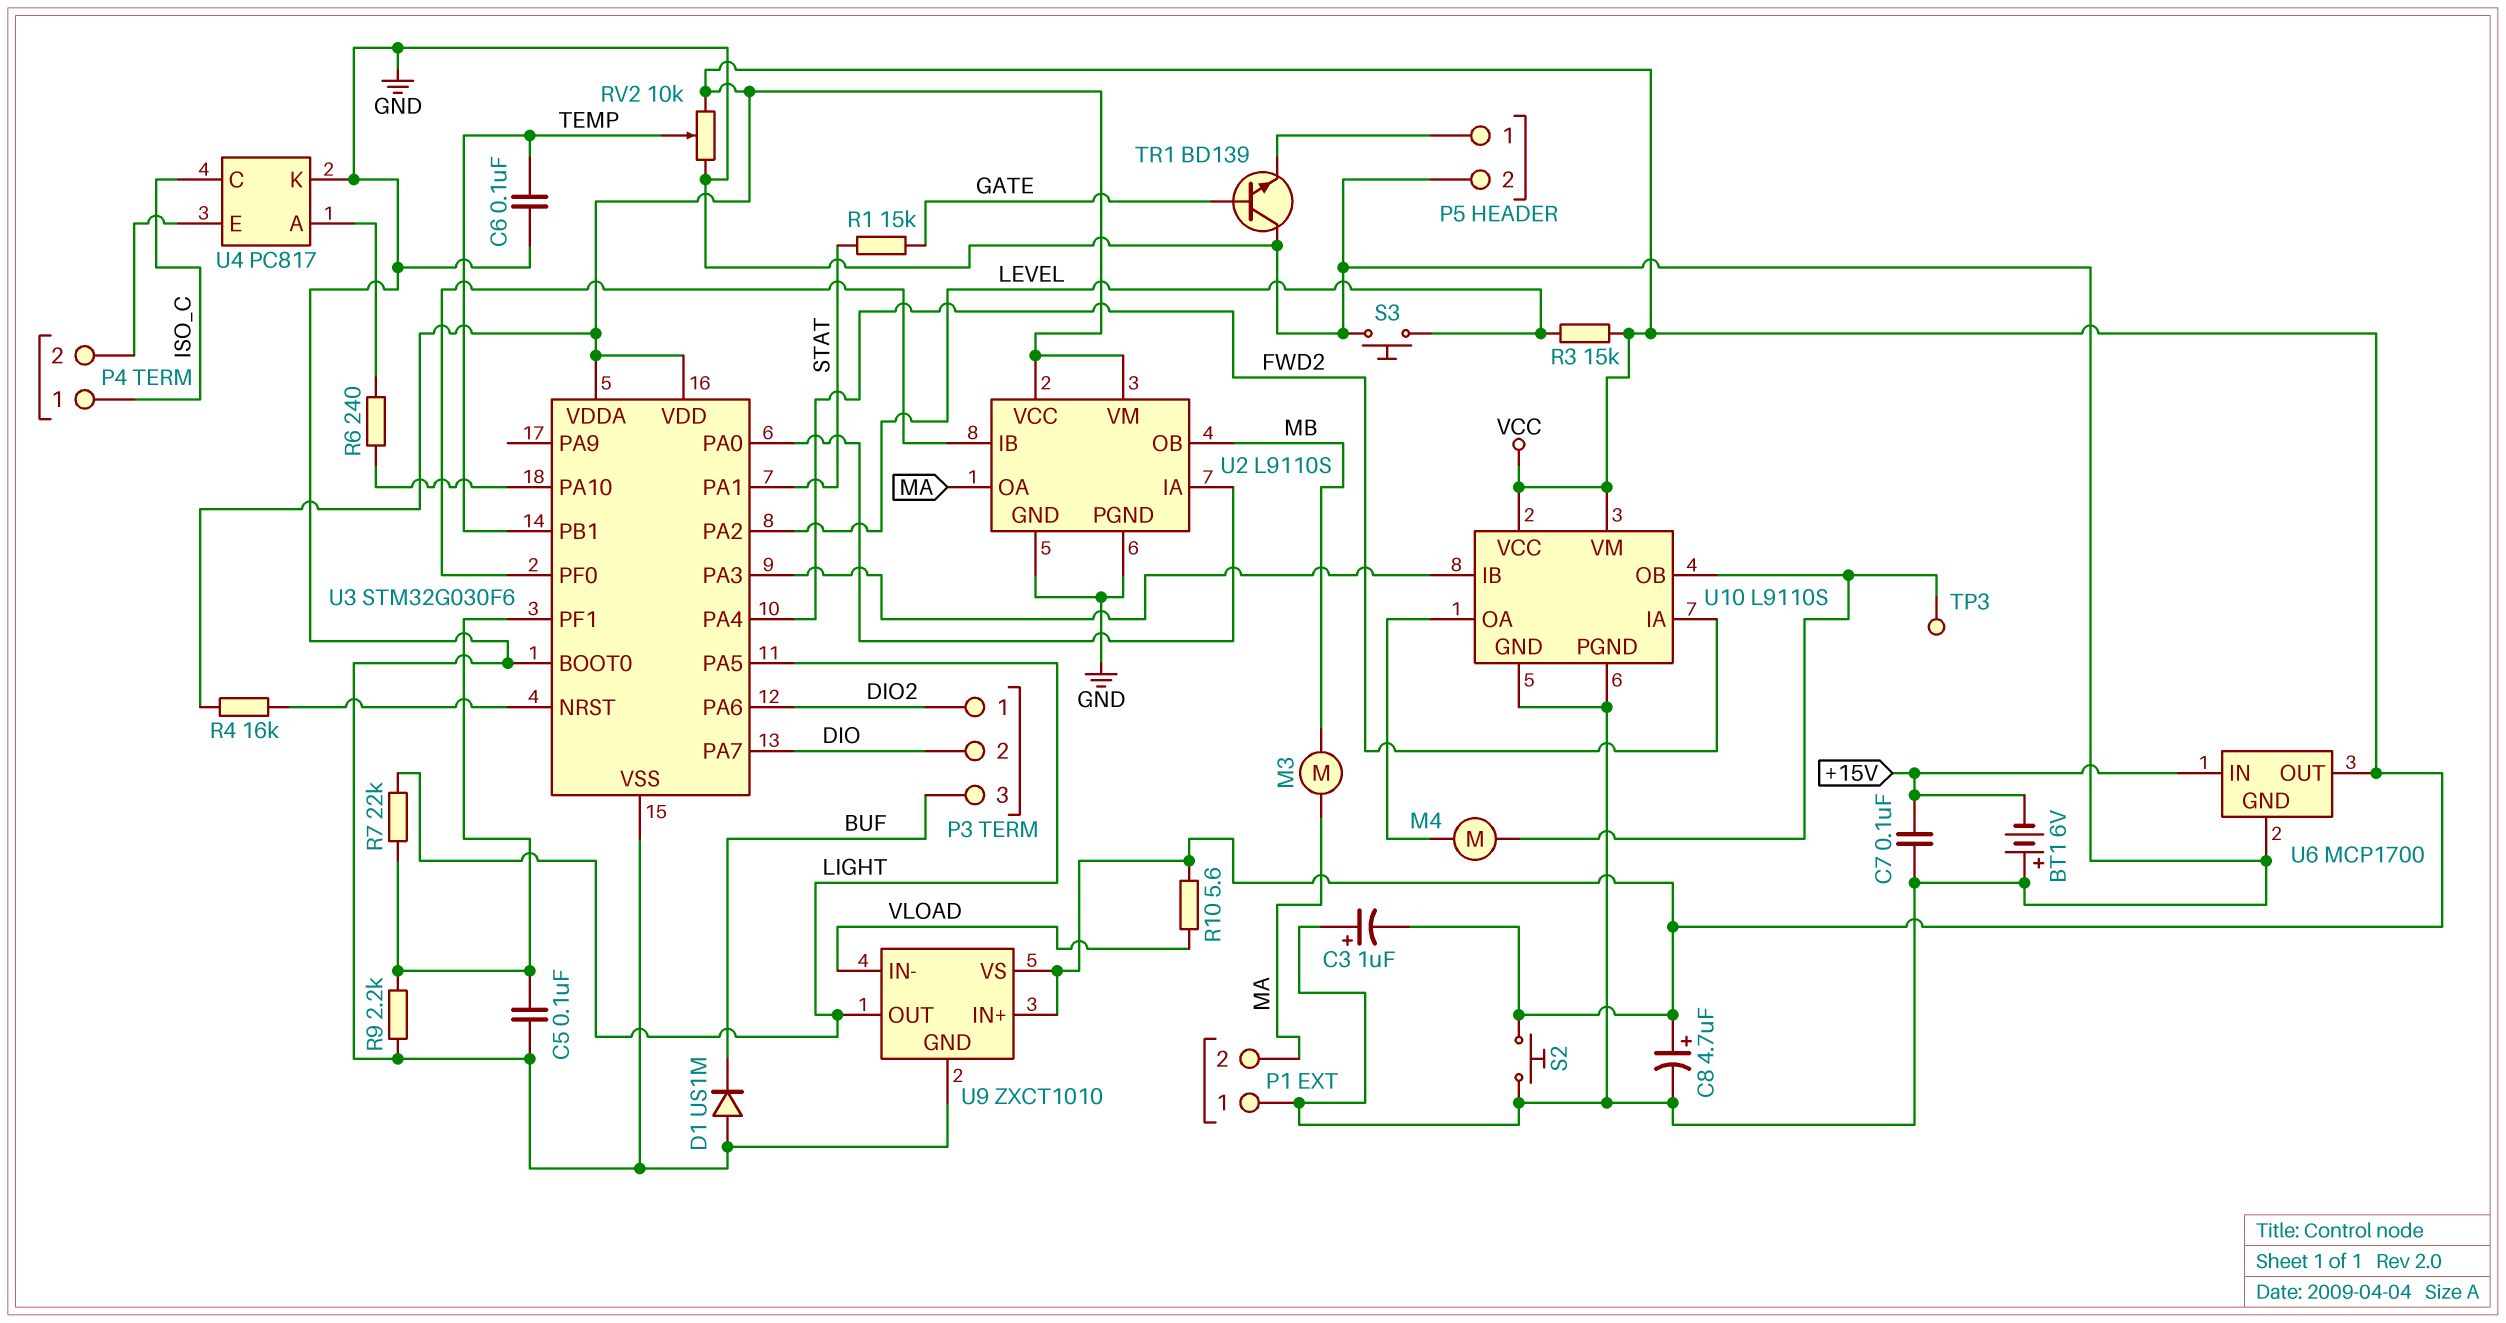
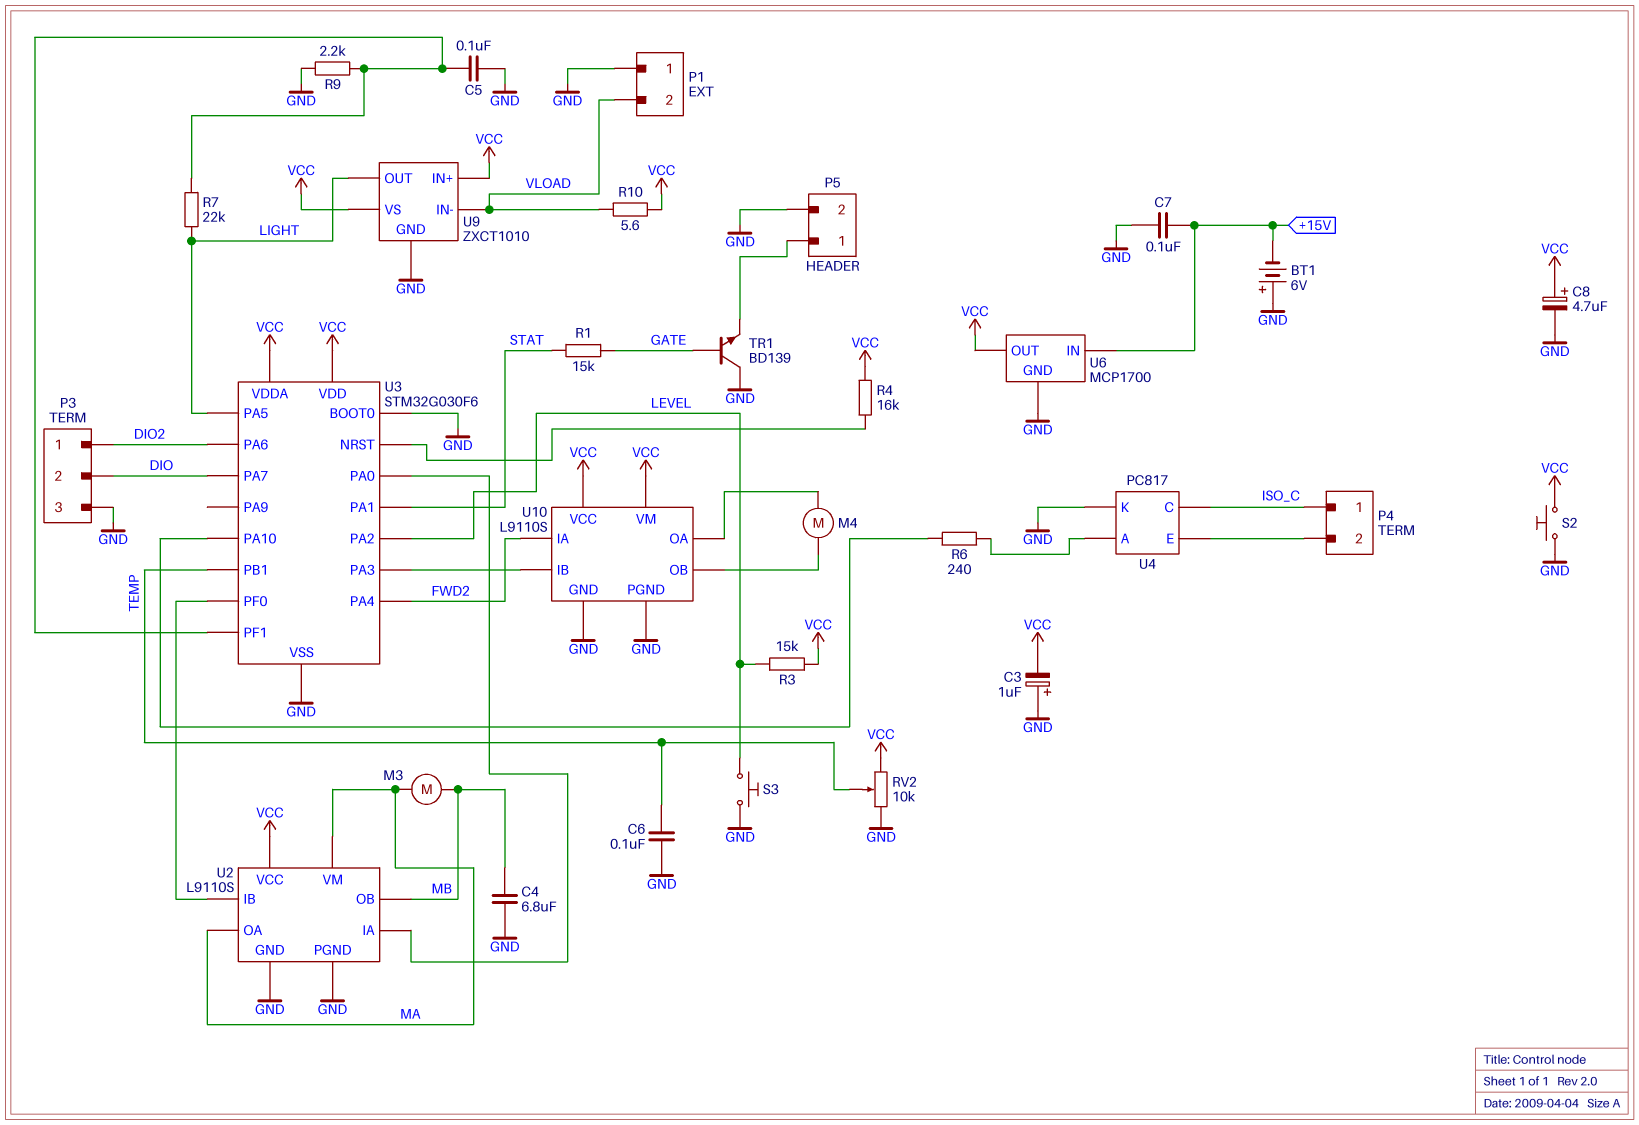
C4: none -> 6.8uF (GND, MB)
D1: diode US1M (A GND, K BUF) -> none
P1 pin 2: MA -> VLOAD
P3 pin 3: BUF -> GND
TP3: test point (U10/OB) -> none
U2 pin VM: VCC -> MA

